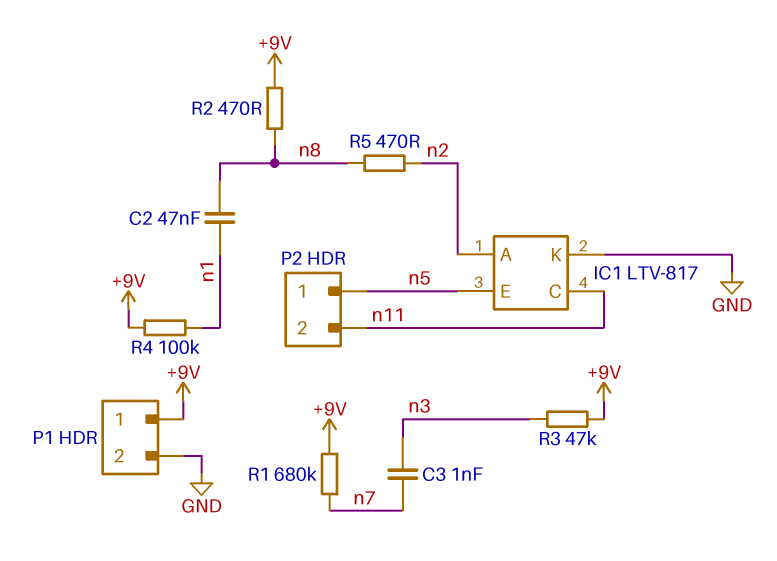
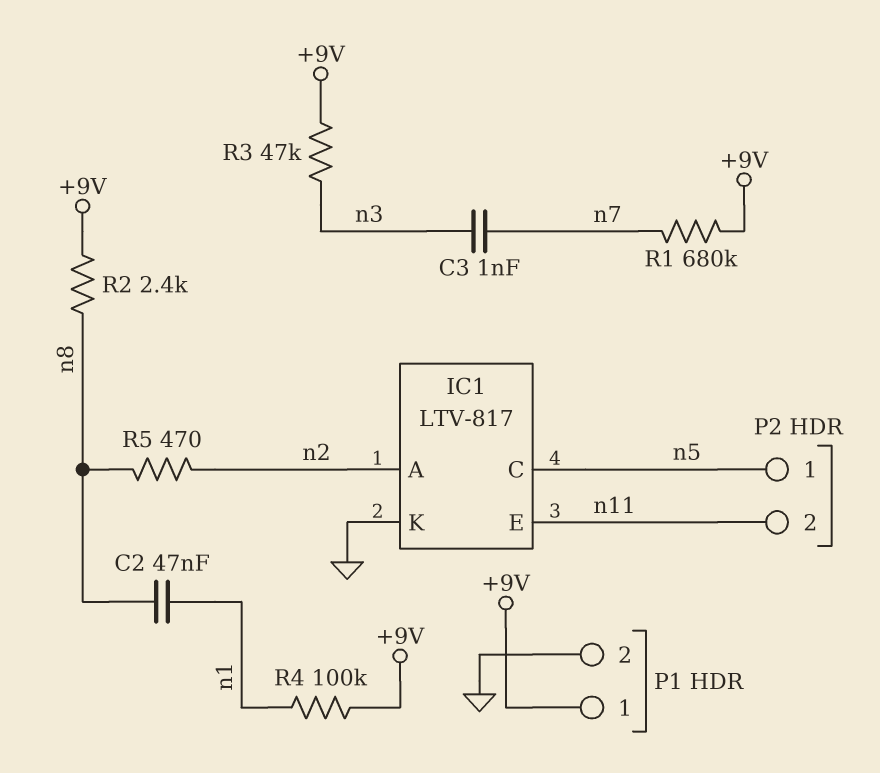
IC1 pin C: n11 -> n5
IC1 pin E: n5 -> n11
R2: 470 (+9V, n8) -> 2.4k (+9V, n8)

